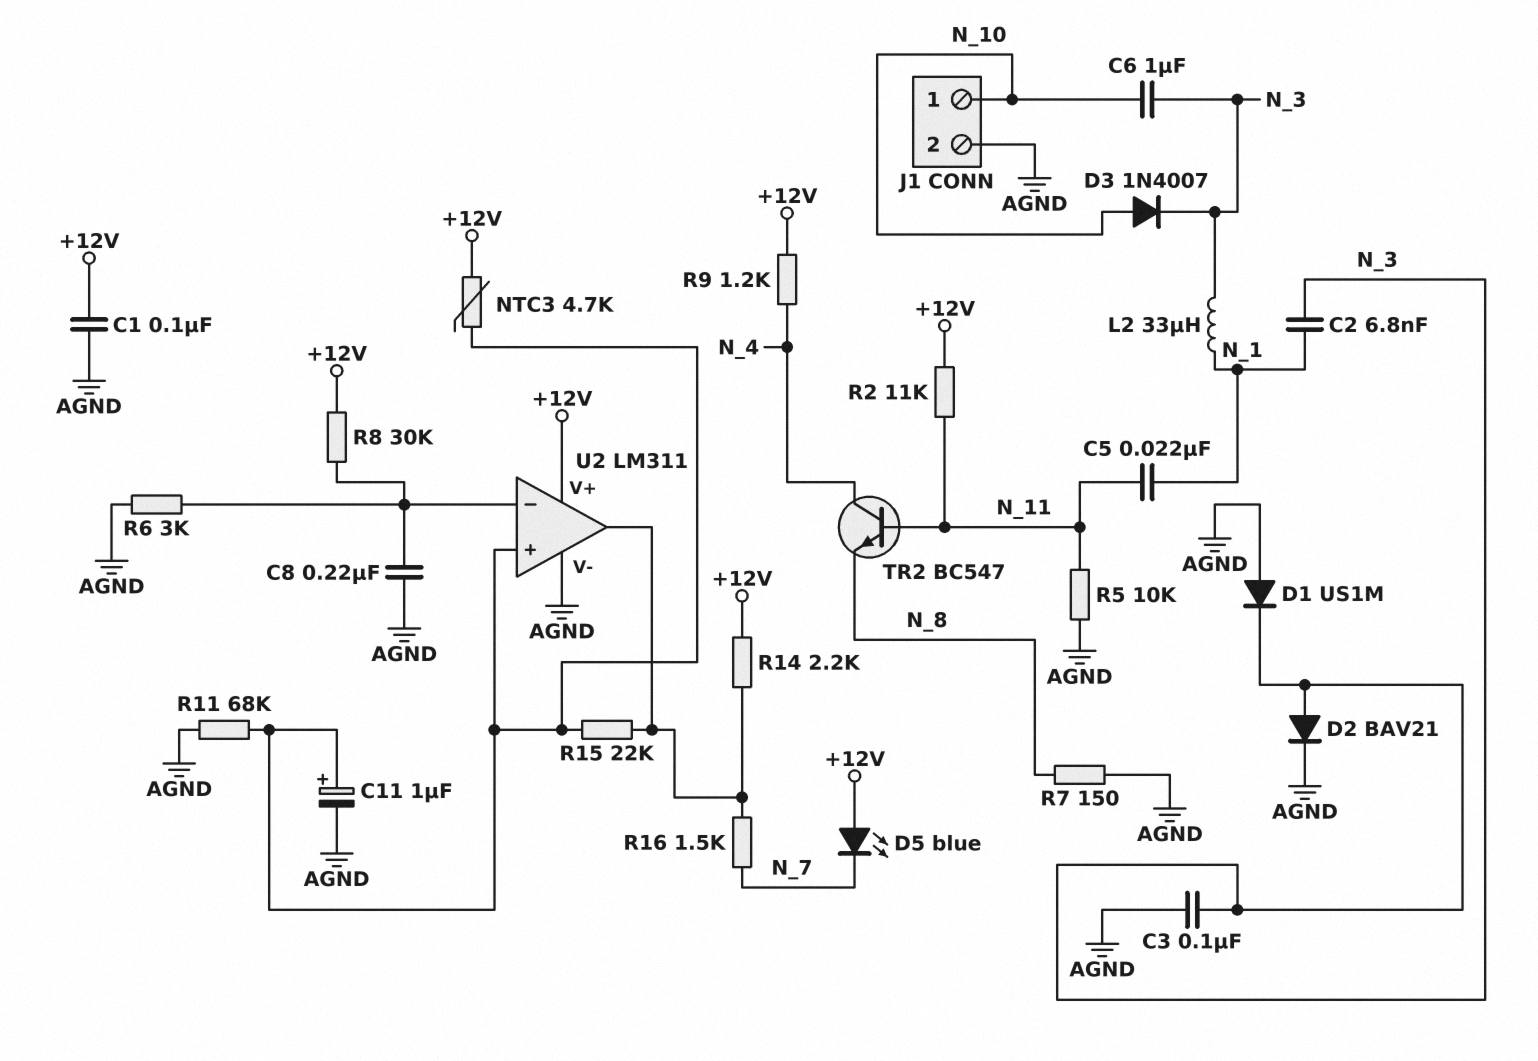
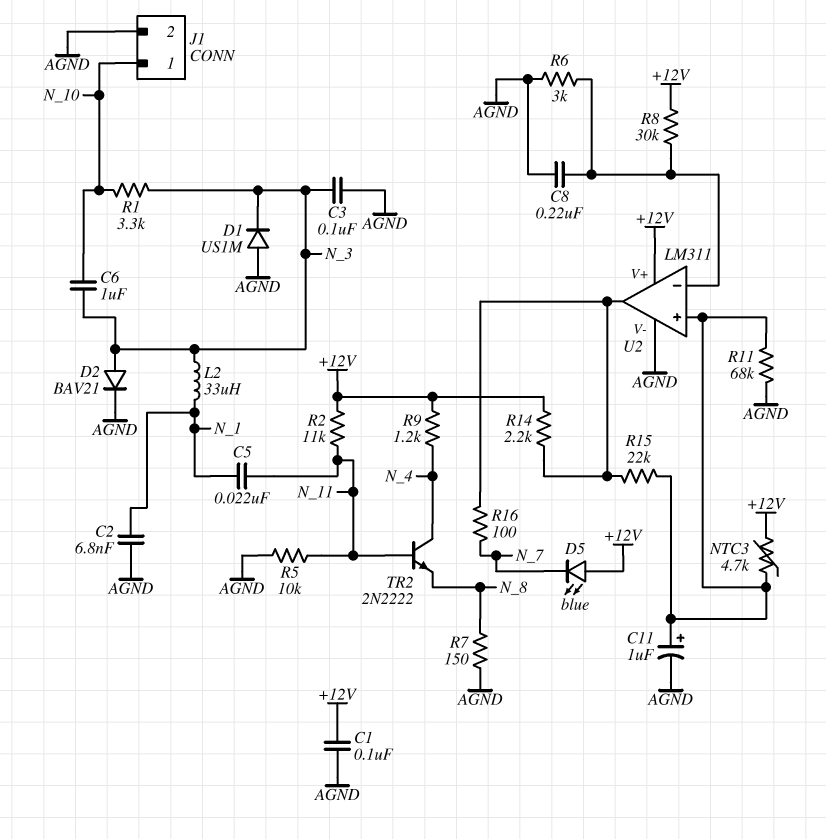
C2: 6.8nF (N_1, N_3) -> 6.8nF (AGND, N_1)
D3: diode 1N4007 (A N_10, K N_3) -> none
R1: none -> 3.3k (N_3, N_10)
R16: 1.5k (N_7, U2/out) -> 100 (N_7, U2/out)
TR2: NPN BC547 (B N_11, C N_4, E N_8) -> NPN 2N2222 (B N_11, C N_4, E N_8)

